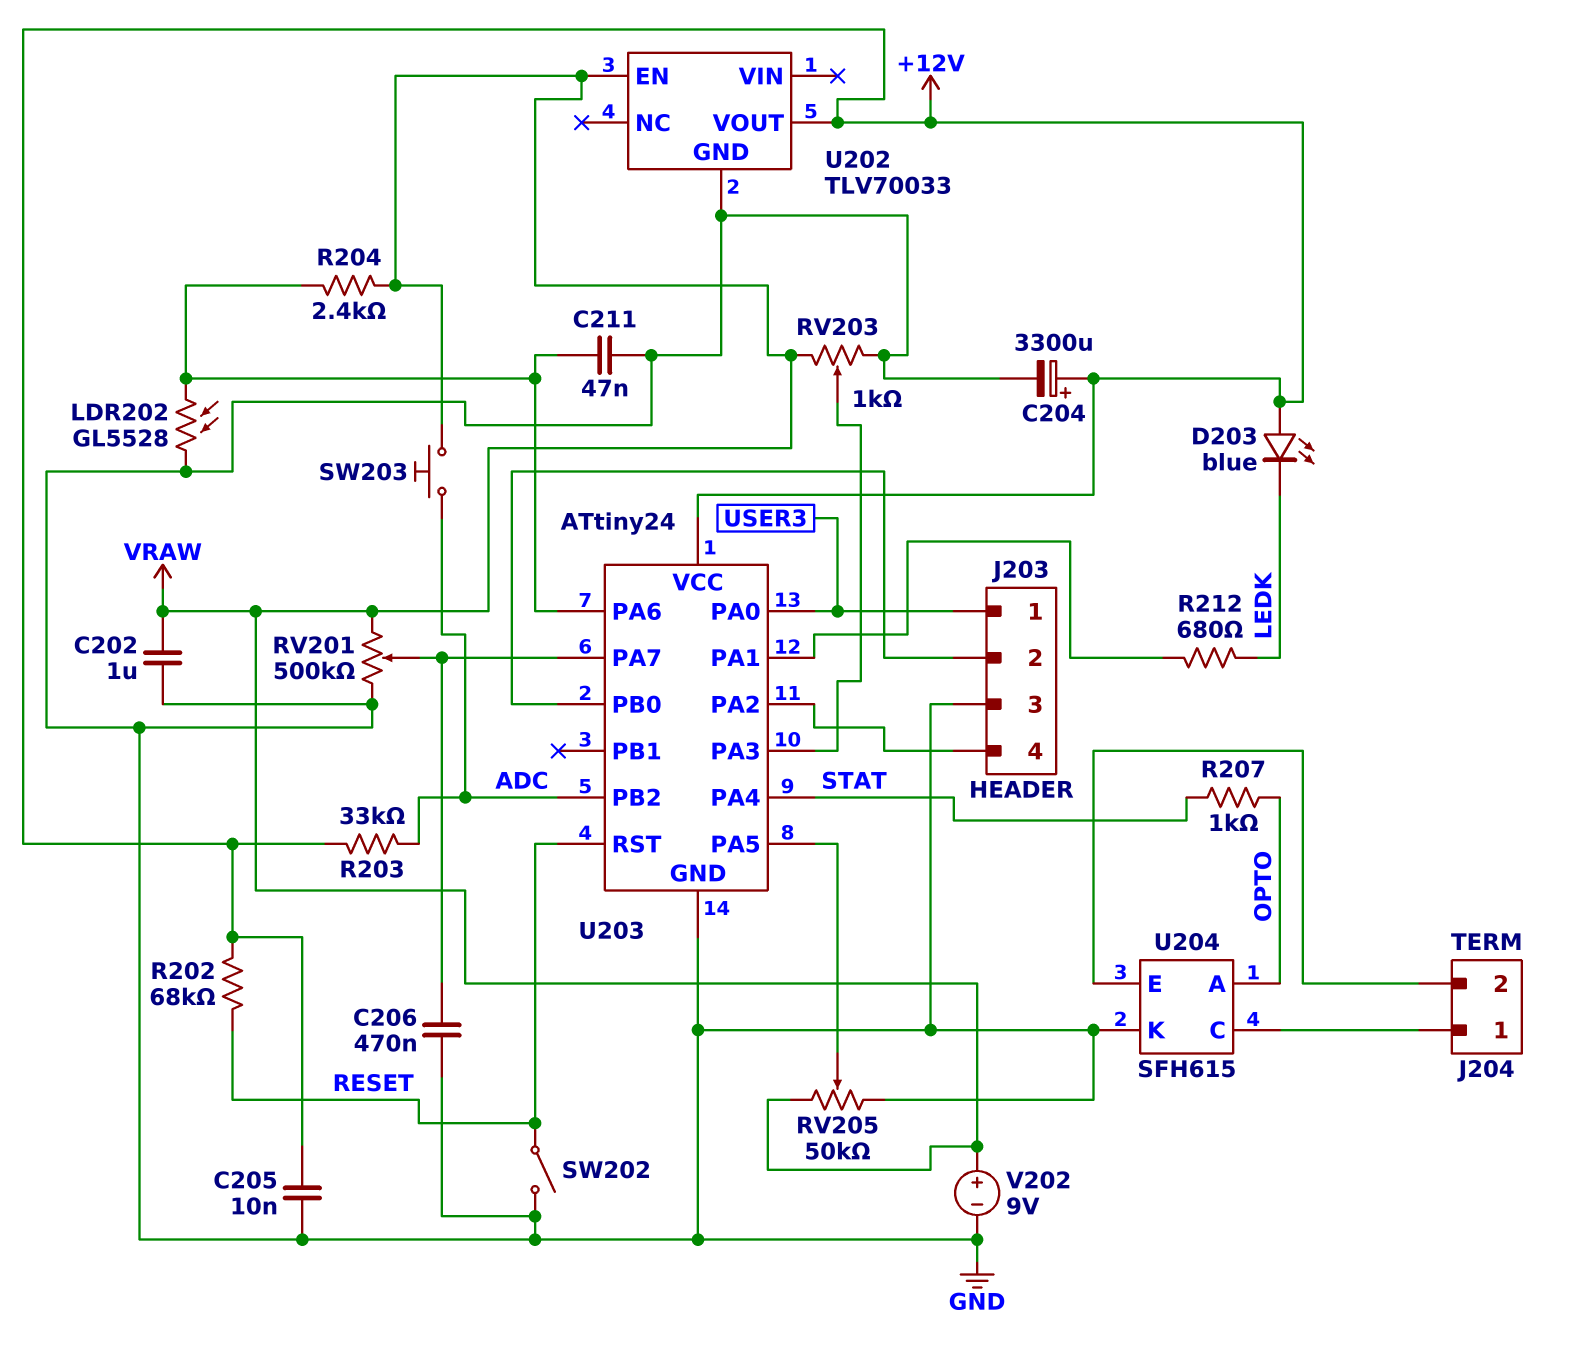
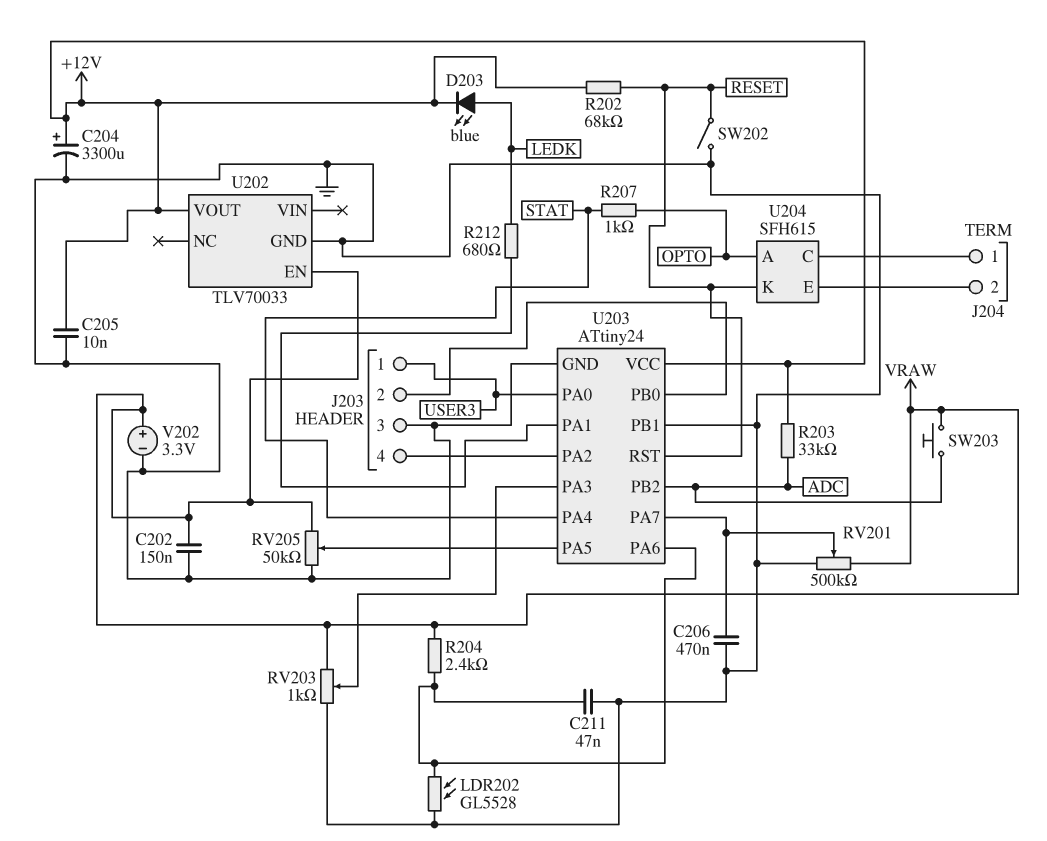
C202: 1uF (GND, VRAW) -> 150nF (GND, VRAW)
D203: LED blue (A +12V, K LEDK) -> LED blue (A LEDK, K +12V)
U203 pin PB1: none -> GND
U204 pin K: GND -> RESET
V202: 9V (plus VRAW, minus GND) -> 3.3V (plus VRAW, minus GND)

